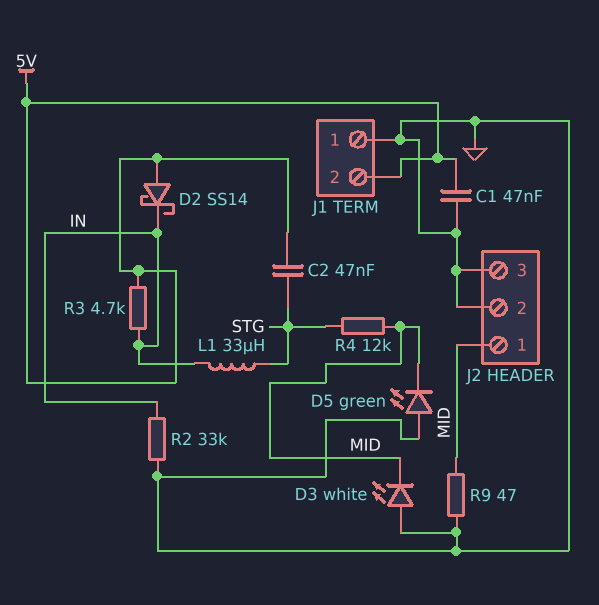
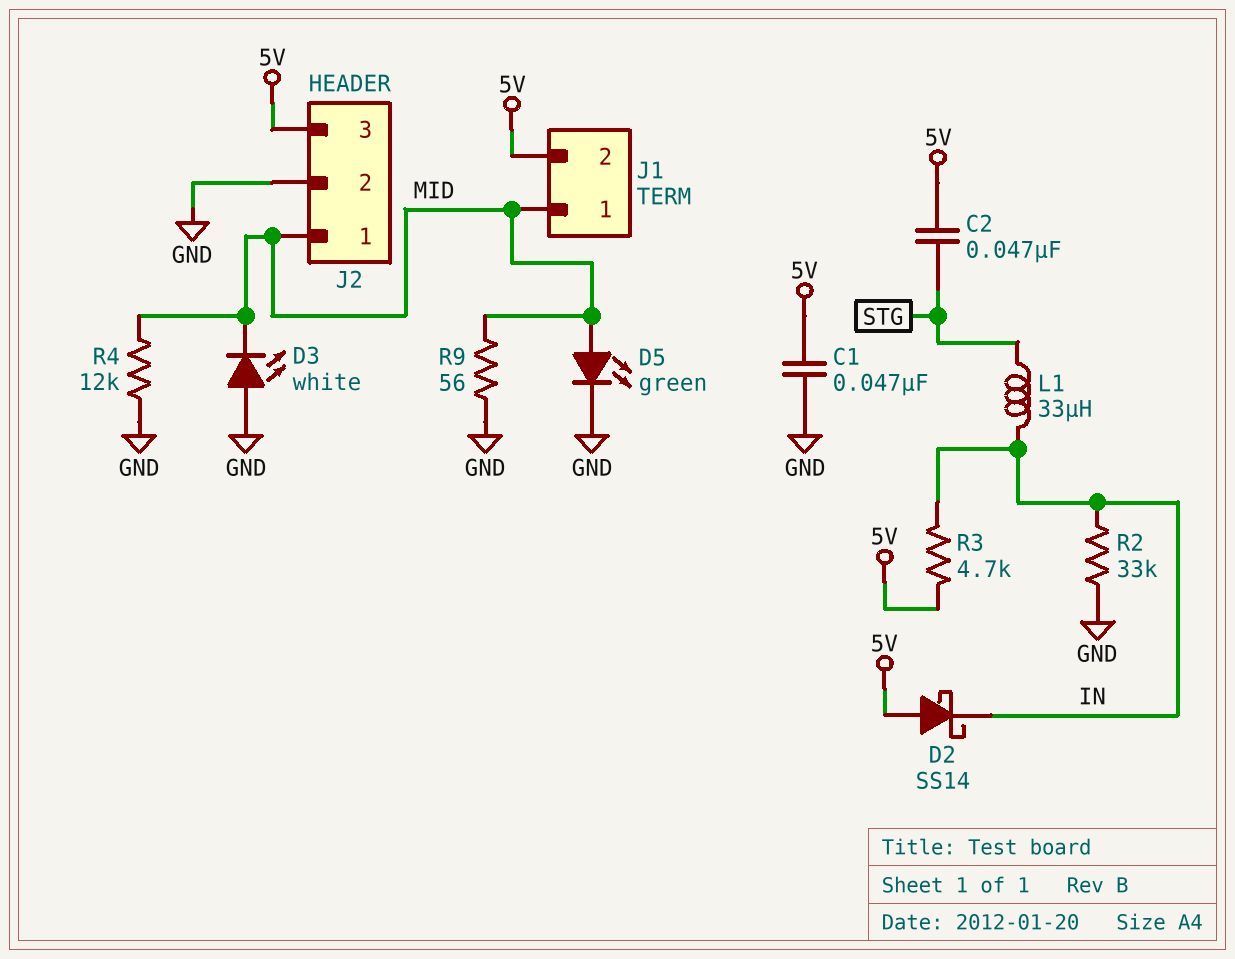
D5: LED green (A GND, K MID) -> LED green (A MID, K GND)
J1 pin 1: GND -> MID
J2 pin 3: GND -> 5V
R4: 12k (MID, STG) -> 12k (GND, MID)
R9: 47 (GND, MID) -> 56 (GND, MID)

